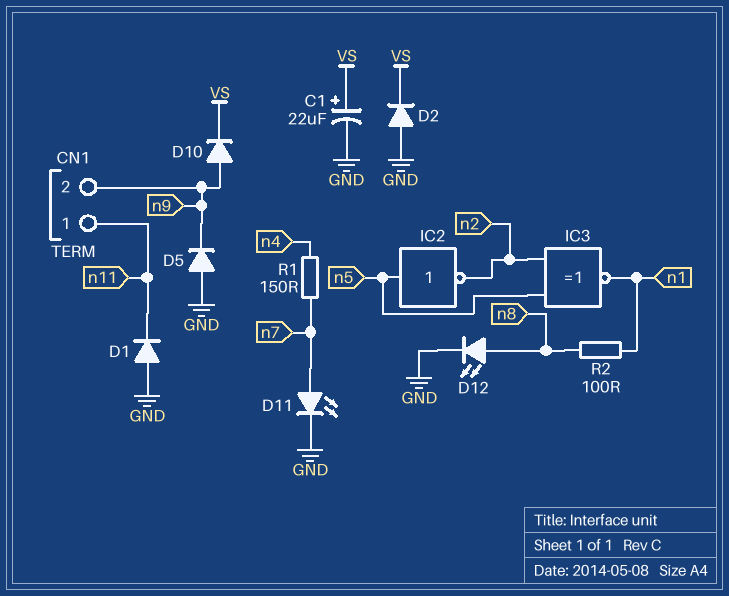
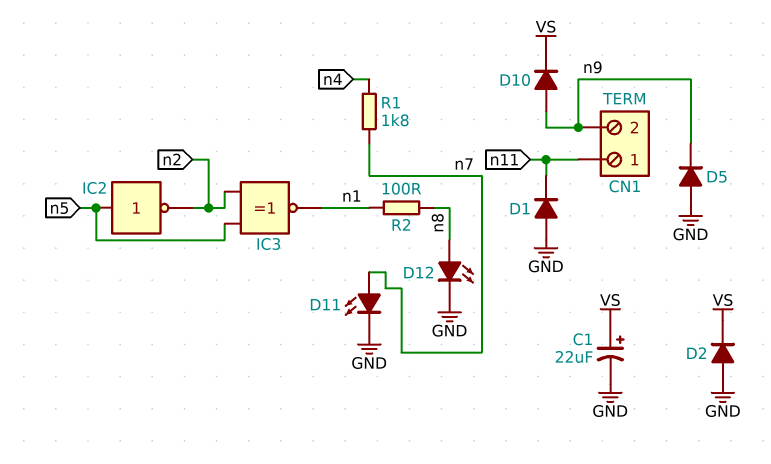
R1: 150 (n4, n7) -> 1.8k (n4, n7)

